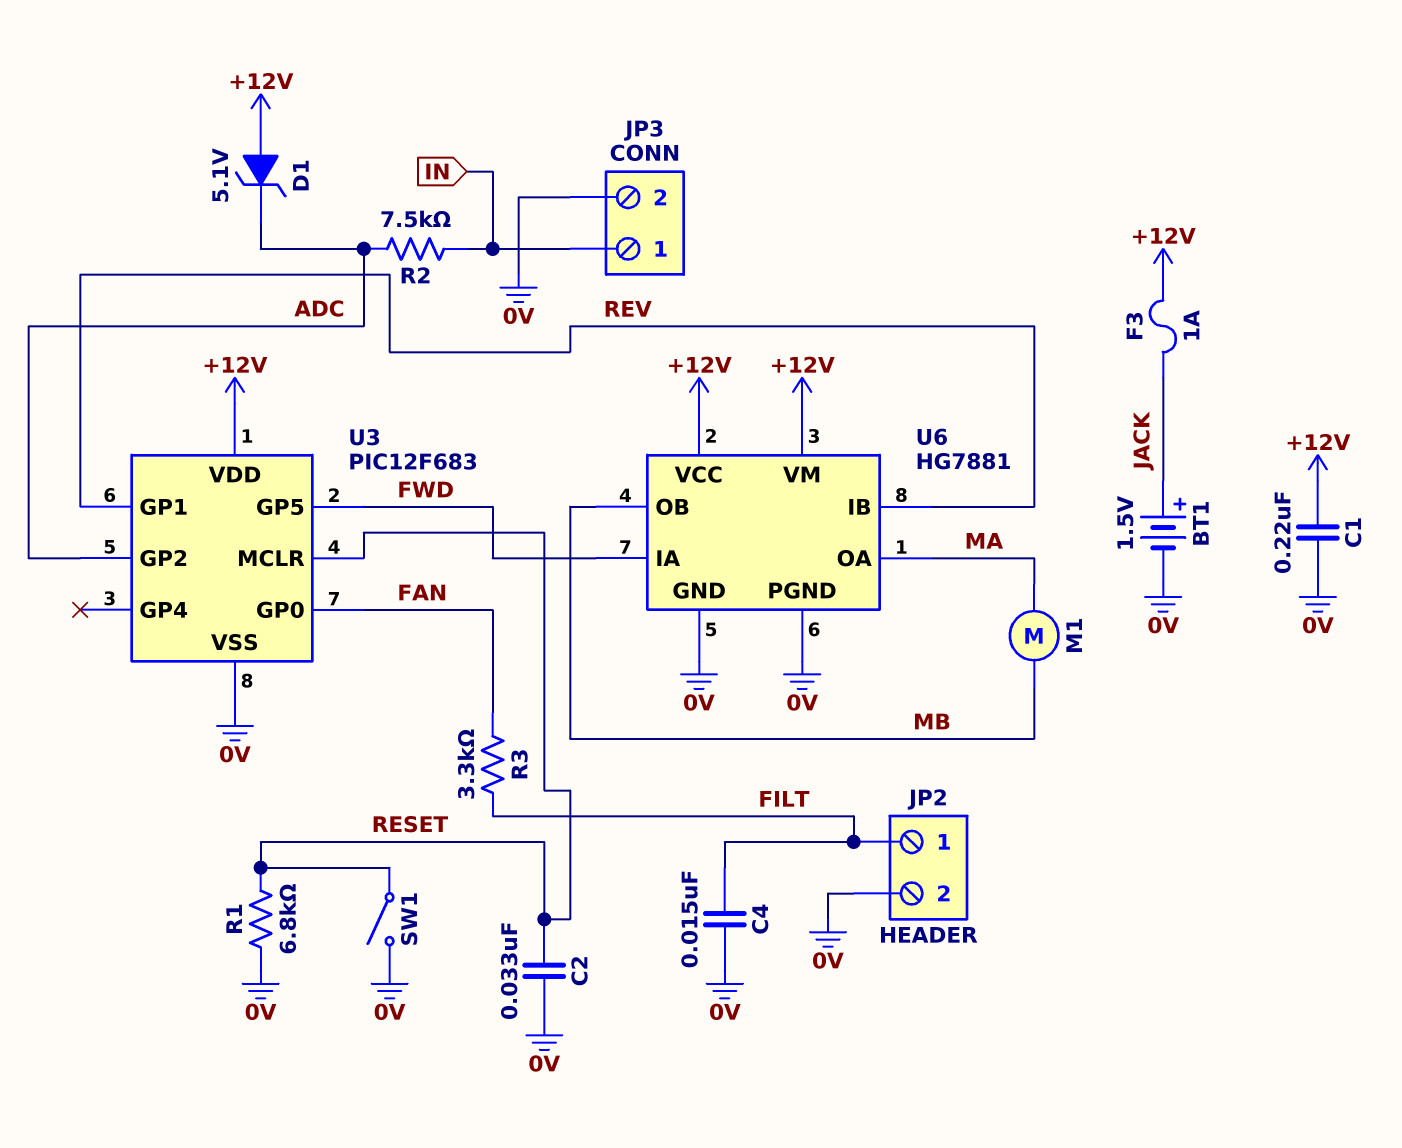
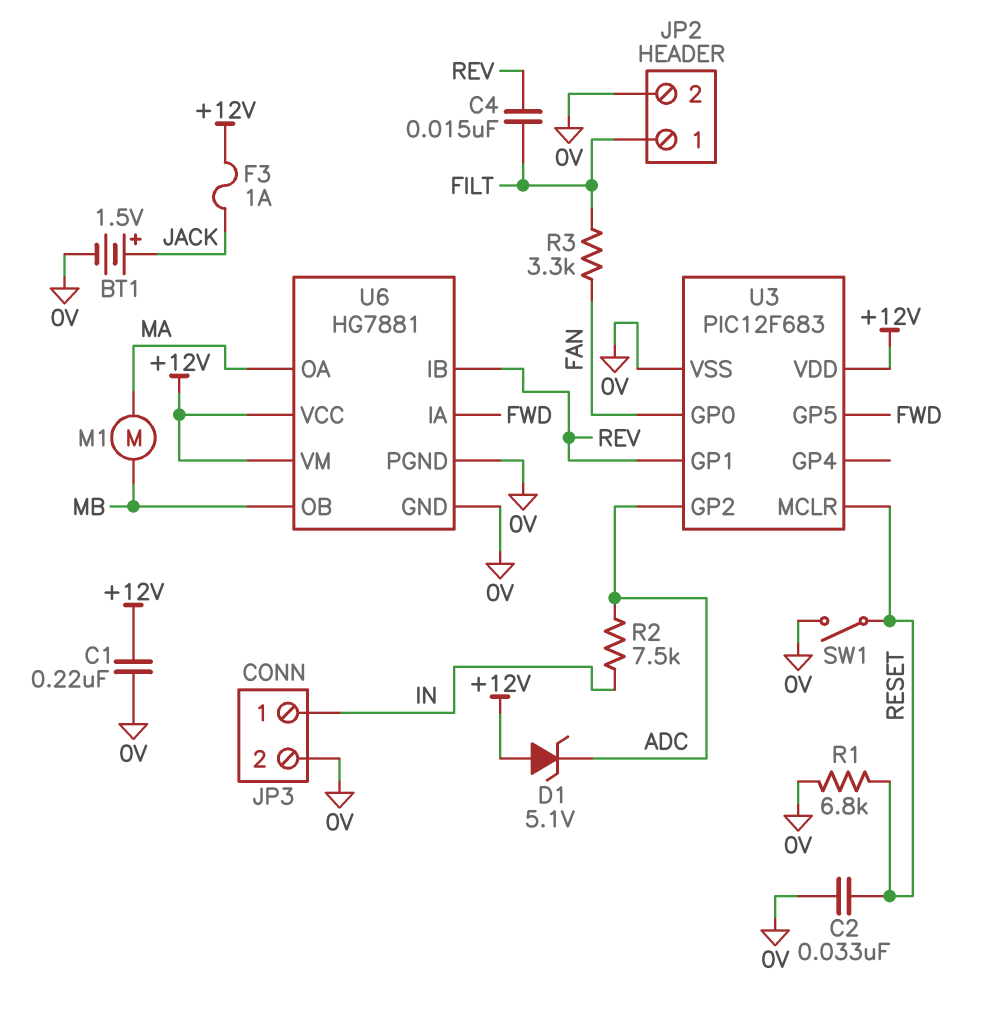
C4: 15nF (0V, FILT) -> 15nF (FILT, REV)

